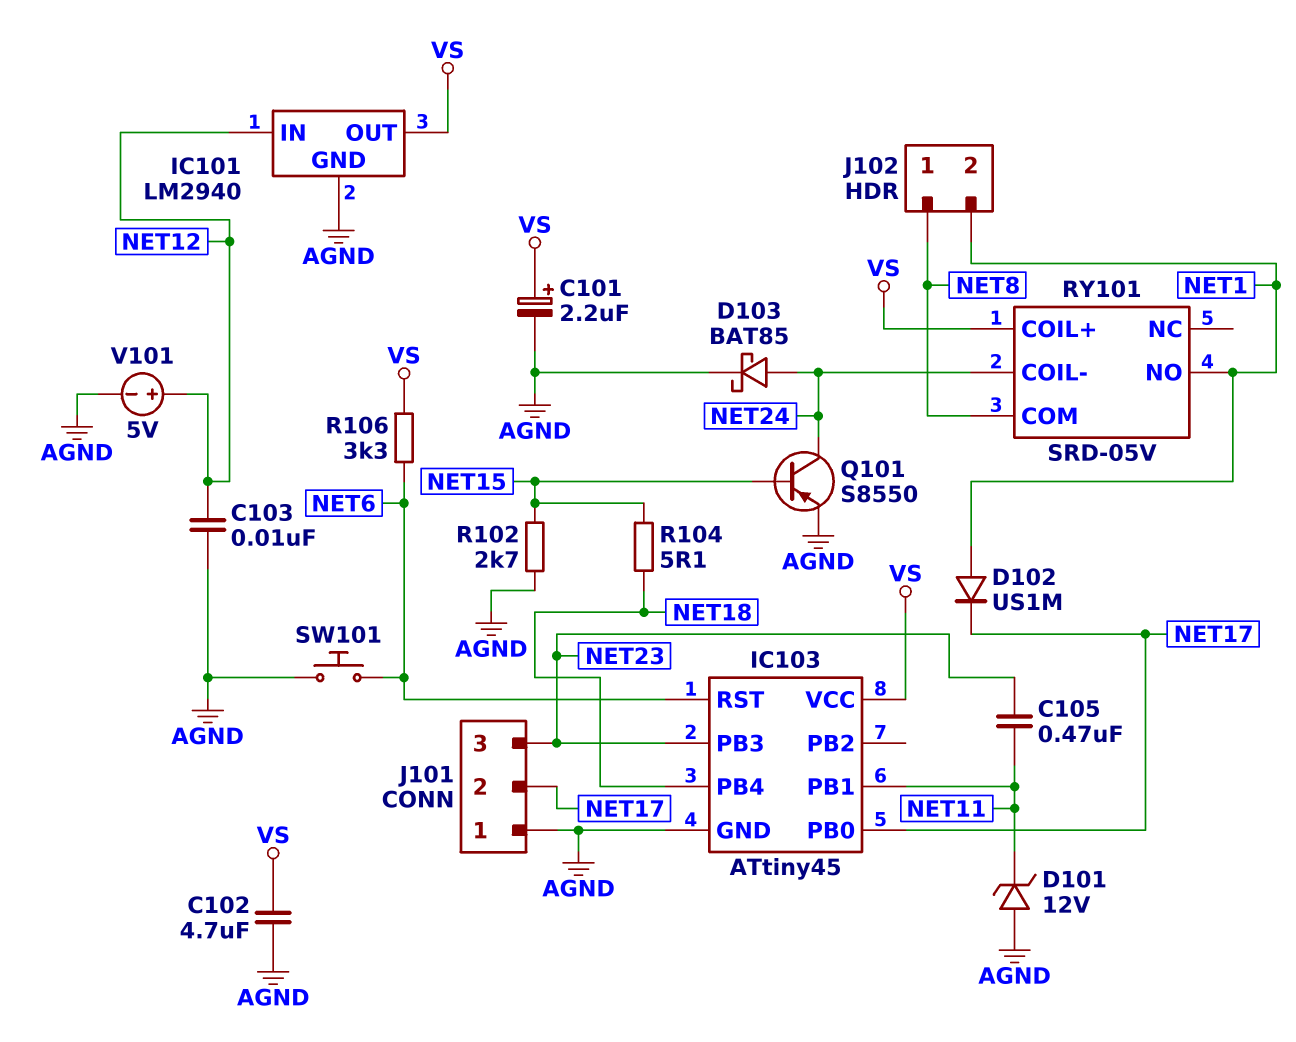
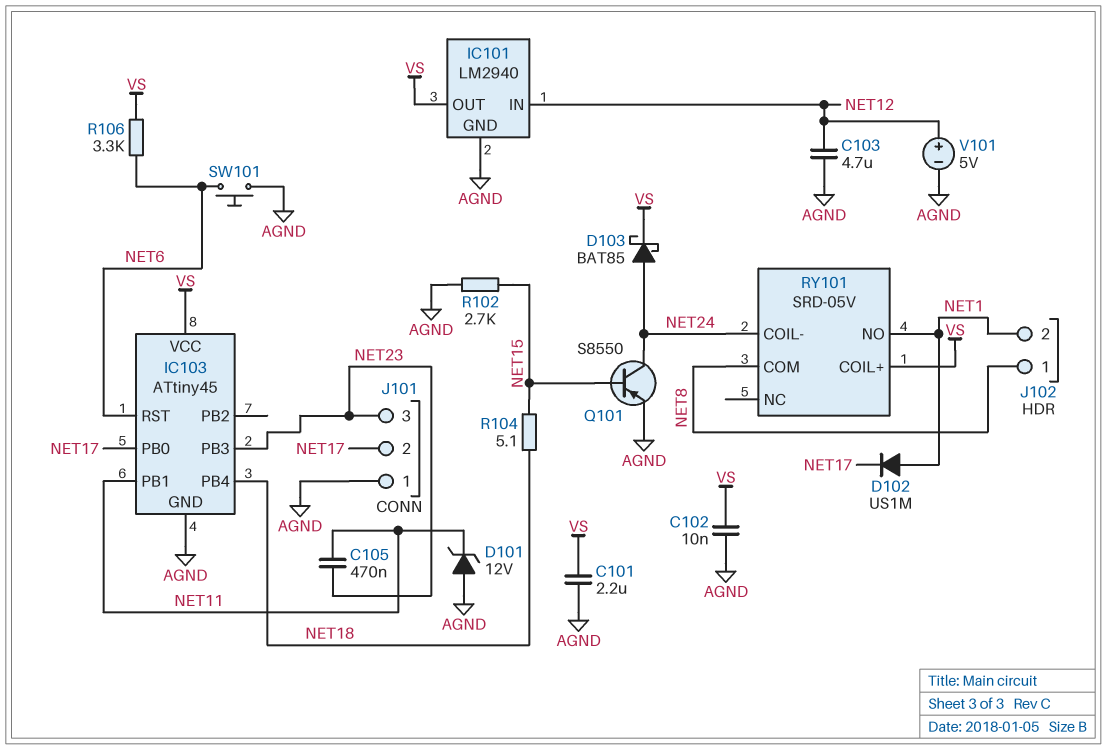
C101: 2.2uF (plus VS, minus AGND) -> 2.2uF (AGND, VS)
C102: 4.7uF (AGND, VS) -> 10nF (AGND, VS)
C103: 10nF (AGND, NET12) -> 4.7uF (AGND, NET12)
D103: schottky BAT85 (A NET24, K AGND) -> schottky BAT85 (A NET24, K VS)

